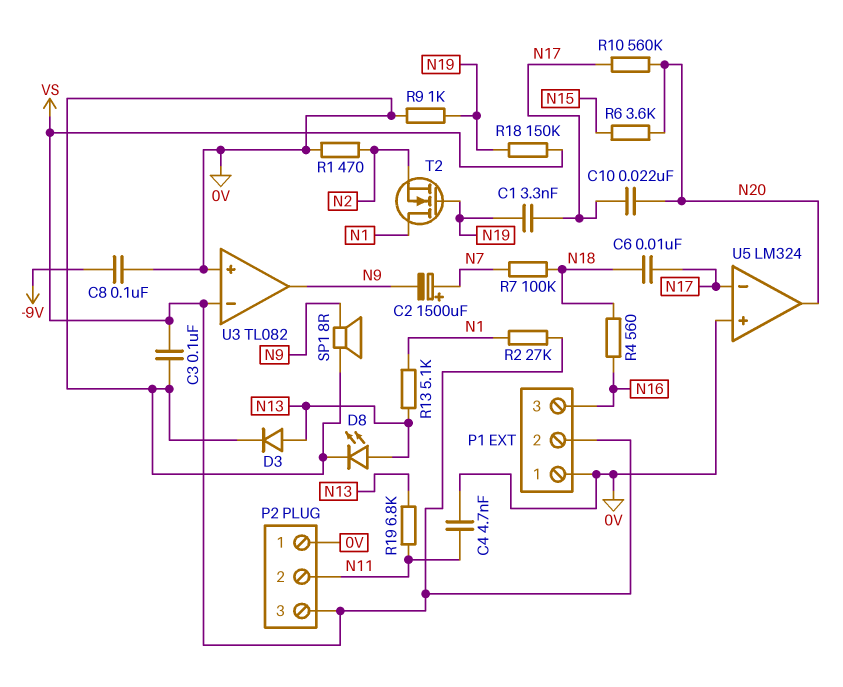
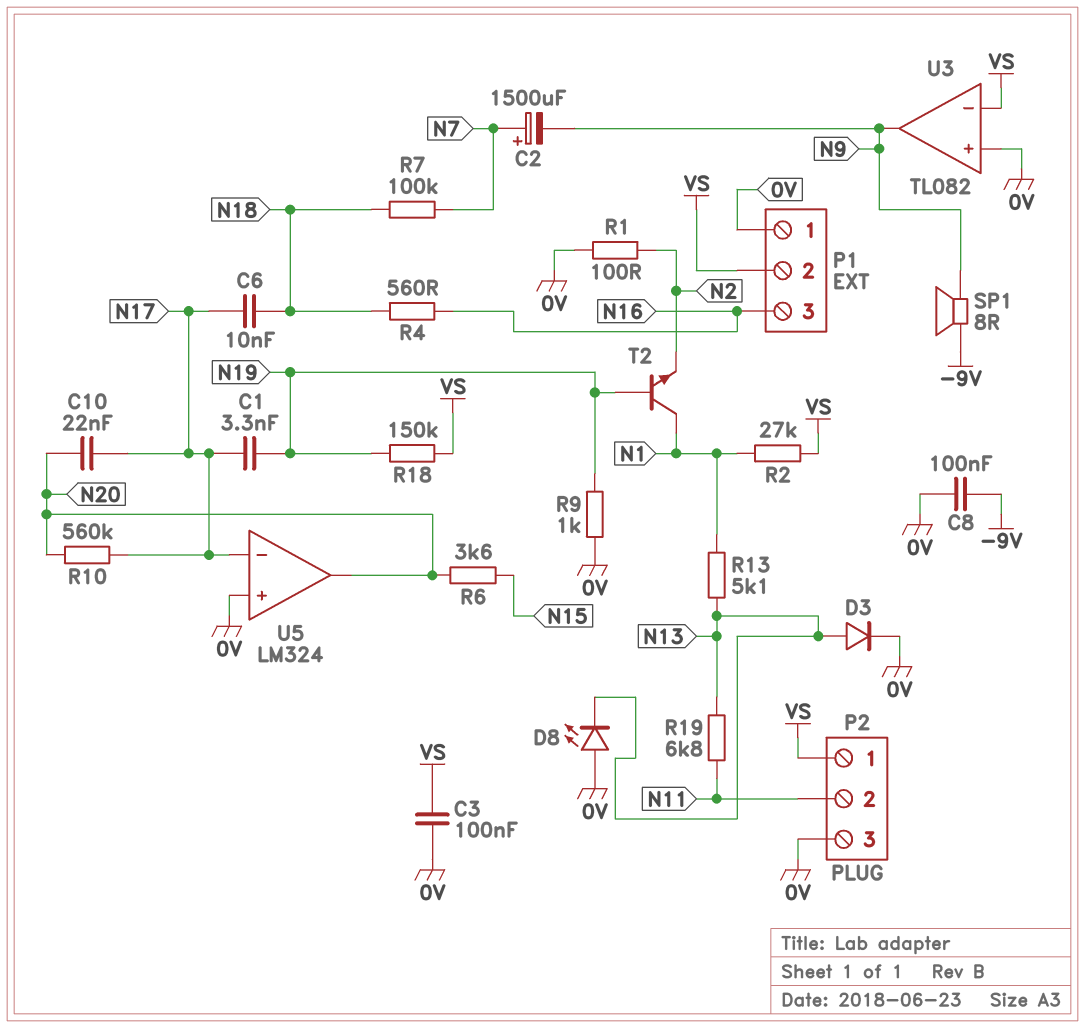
C4: 4.7nF (0V, N11) -> none
D8: LED (A N13, K 0V) -> LED (A 0V, K N13)
P2 pin 1: 0V -> VS
P2 pin 3: VS -> 0V
R1: 470 (0V, N2) -> 100 (0V, N2)
SP1: speaker 8R (0V, N9) -> speaker 8R (-9V, N9)
T2: NMOS (G N19, D N1, S N2) -> NPN (B N19, C N1, E N2)

